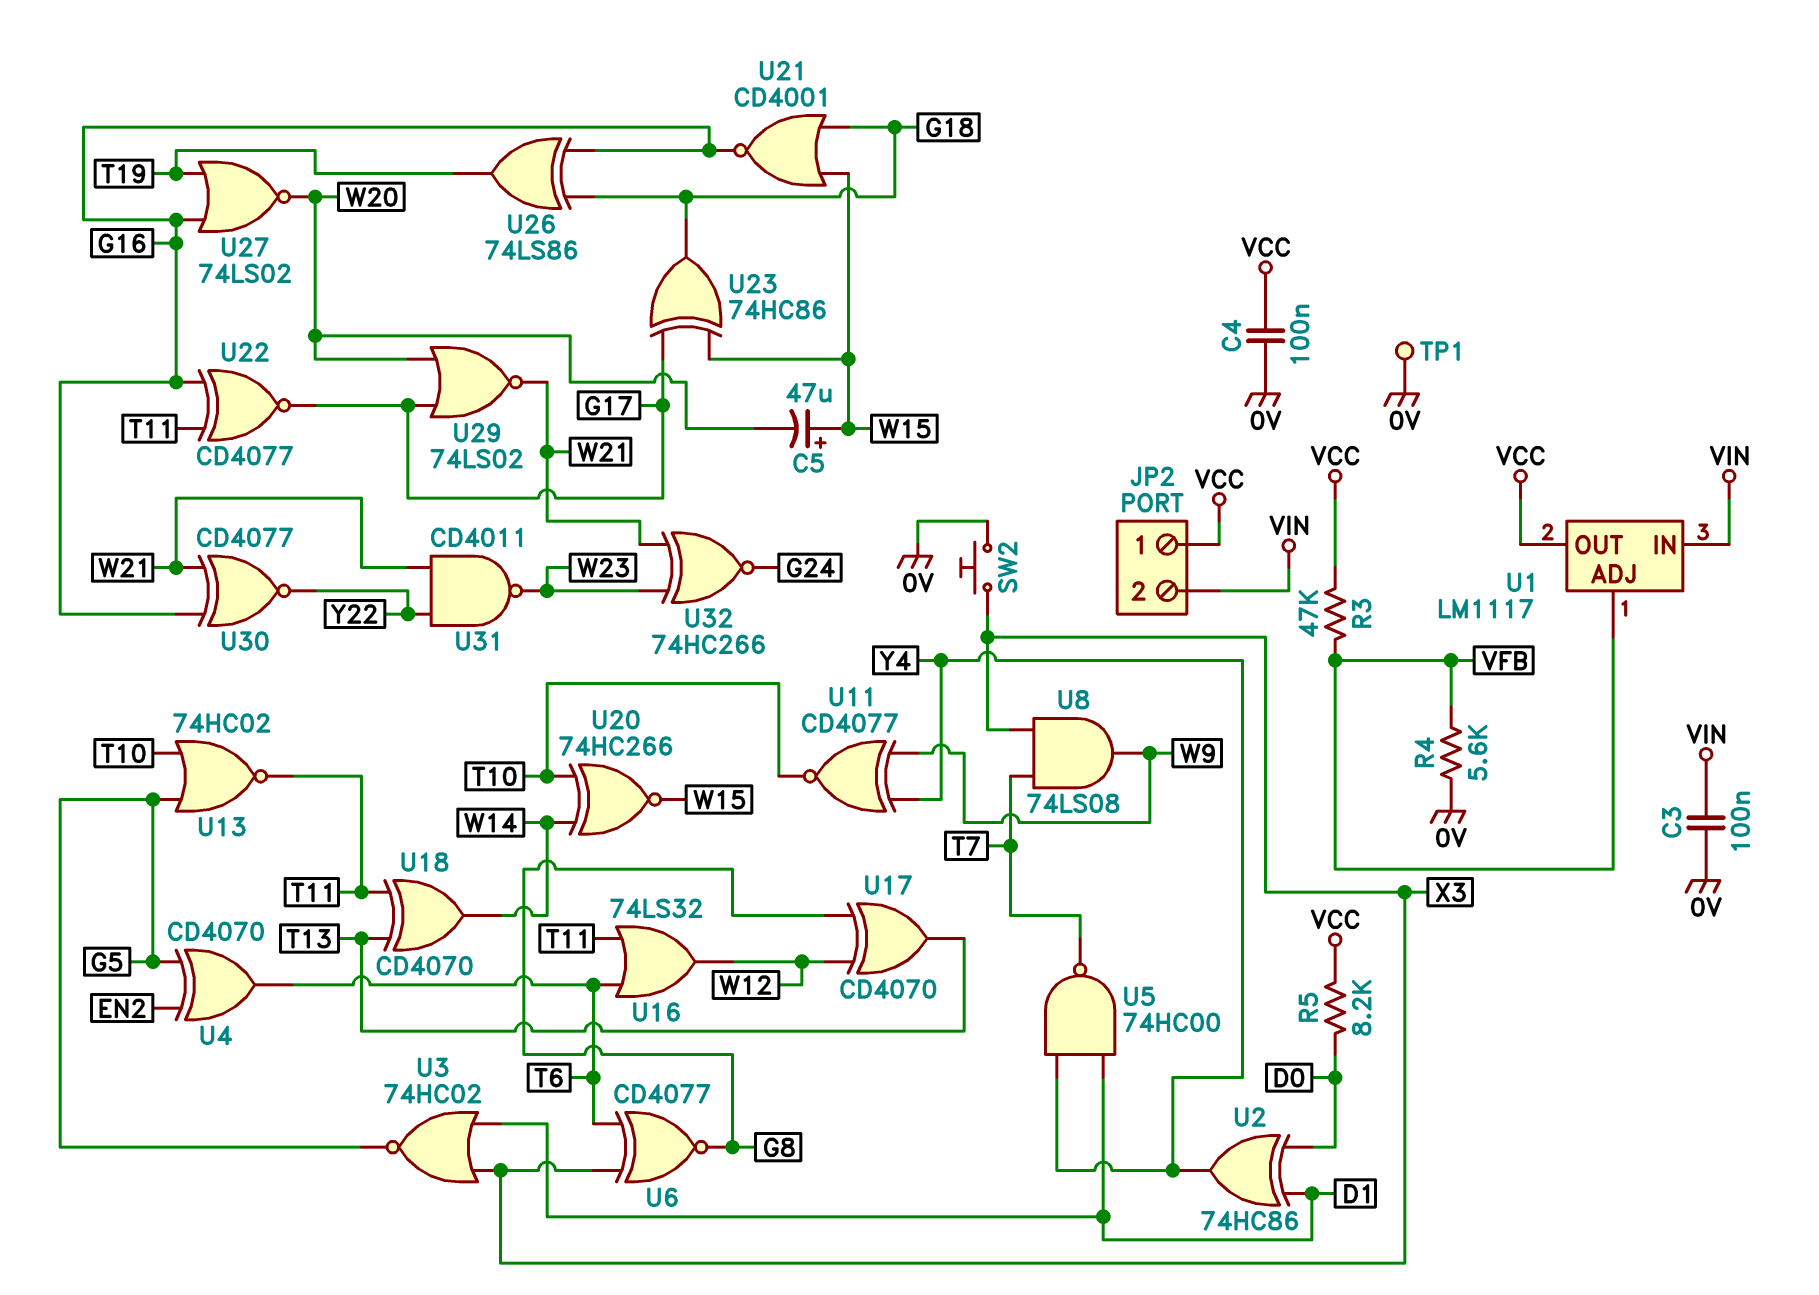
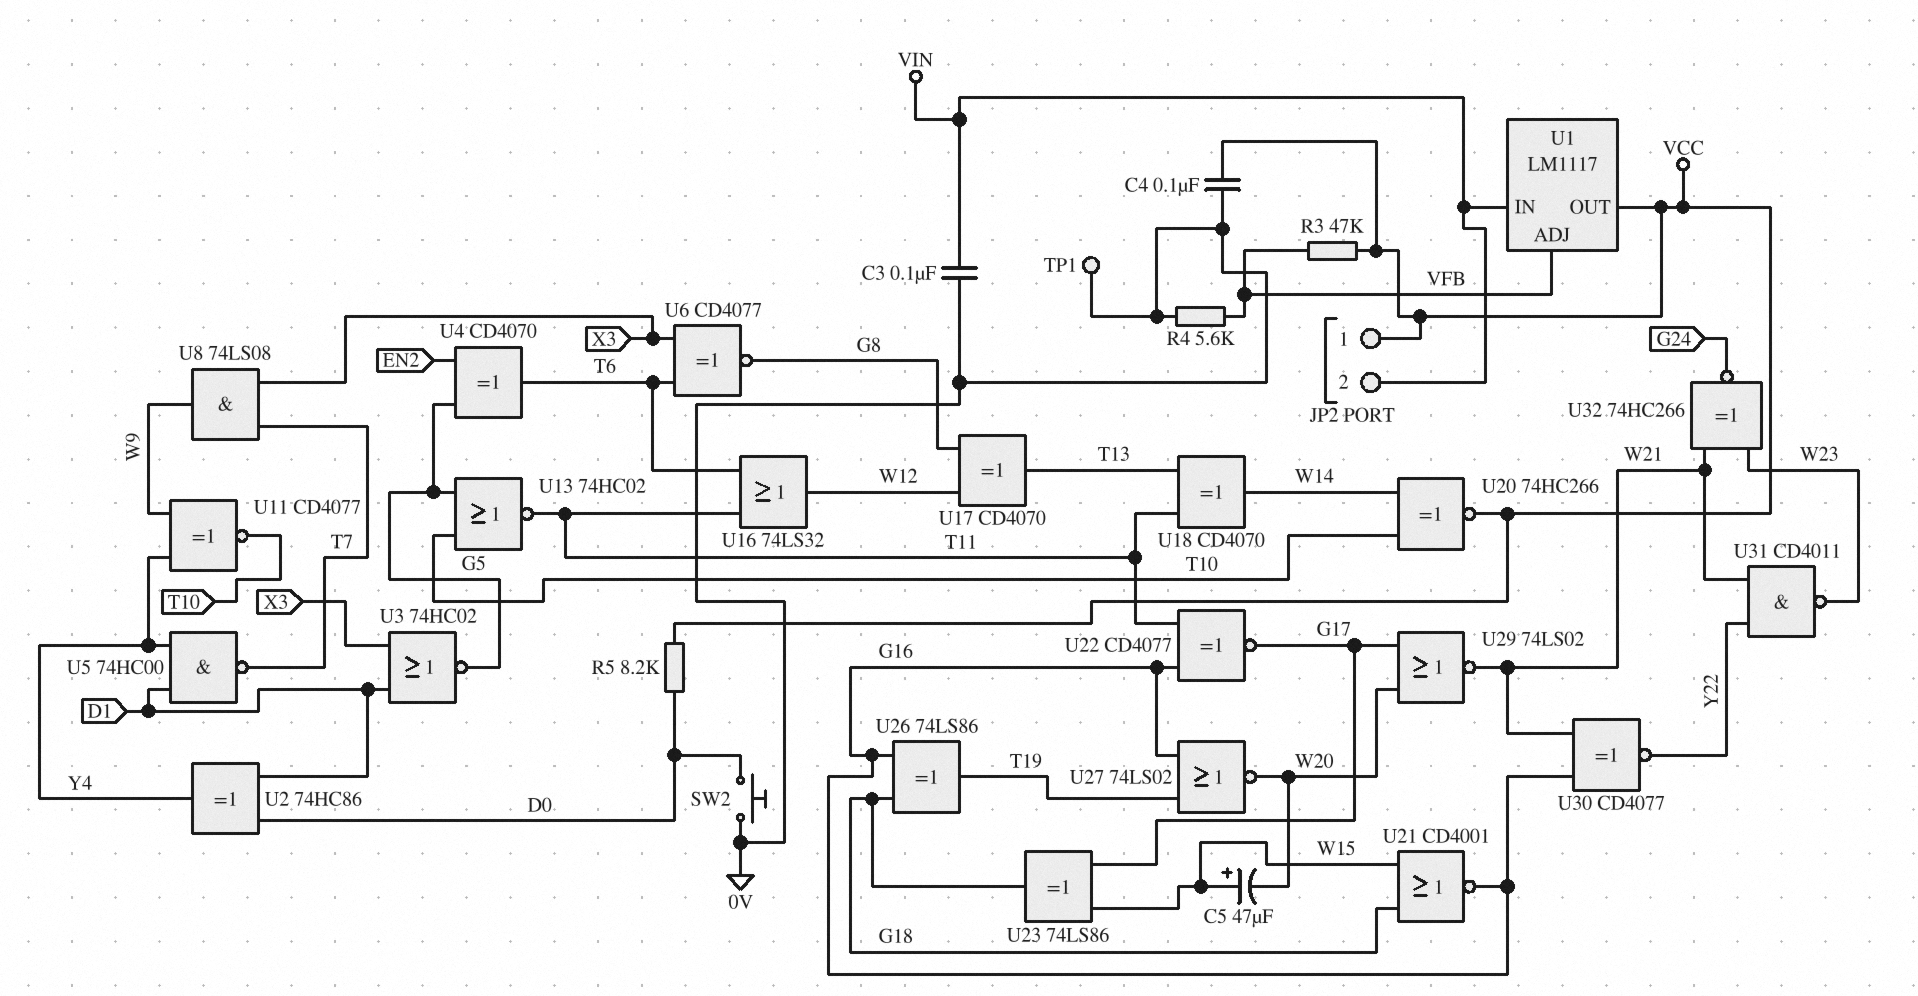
SW2: button (0V, X3) -> button (0V, D0)
U20: XNOR 74HC266 (in T10, in W14, out W15) -> XNOR 74HC266 (in T10, in W14, out VCC)
U23: XOR 74HC86 (in G17, in W15, out G18) -> XOR 74LS86 (in G17, in W15, out G18)

